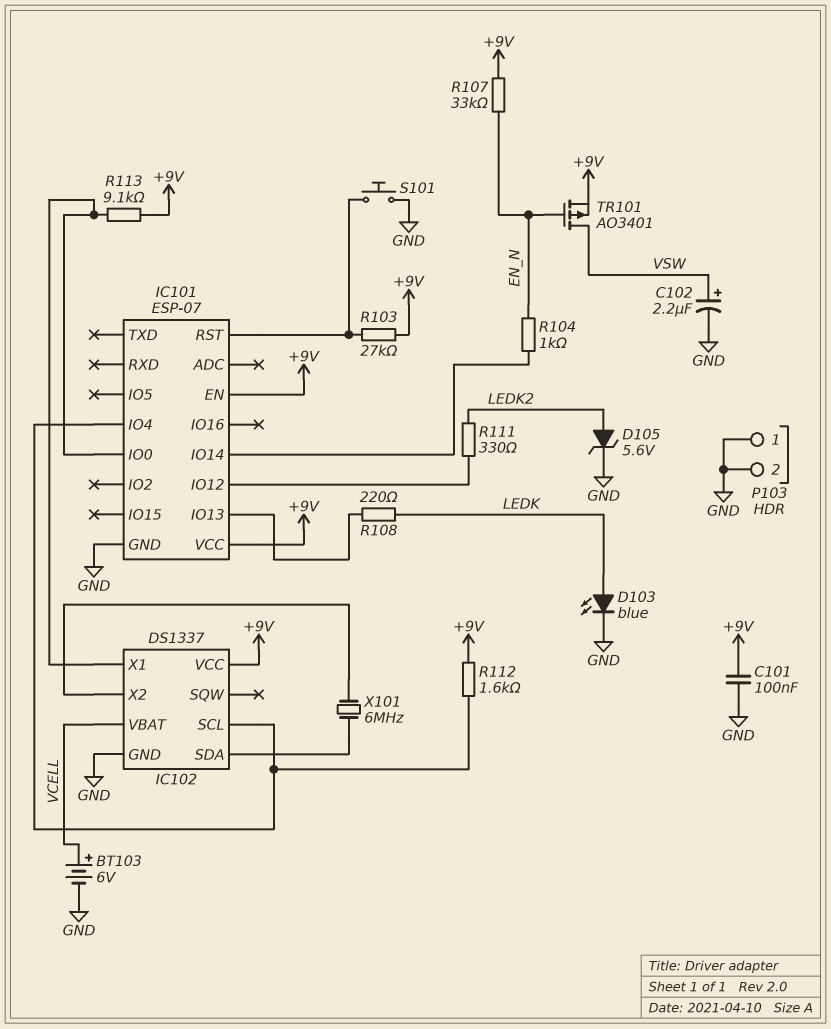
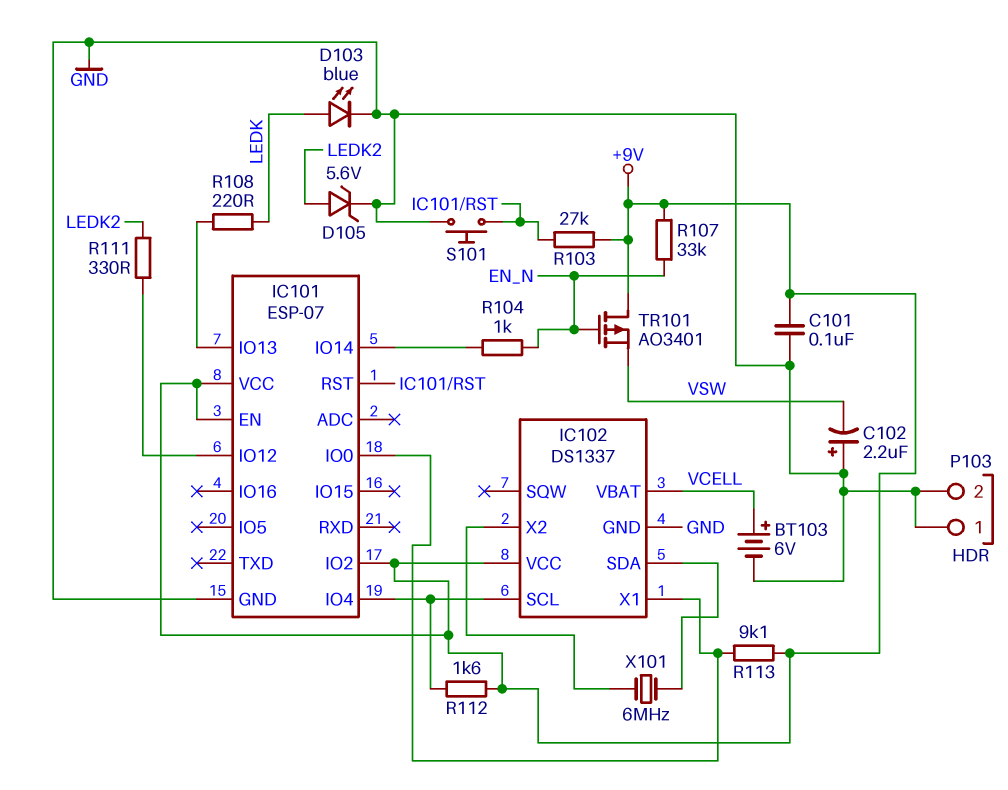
C102: 2.2uF (plus VSW, minus GND) -> 2.2uF (plus GND, minus VSW)
IC101 pin IO2: none -> +9V
TR101: PMOS AO3401 (G EN_N, D VSW, S +9V) -> PMOS AO3401 (G EN_N, D +9V, S VSW)

